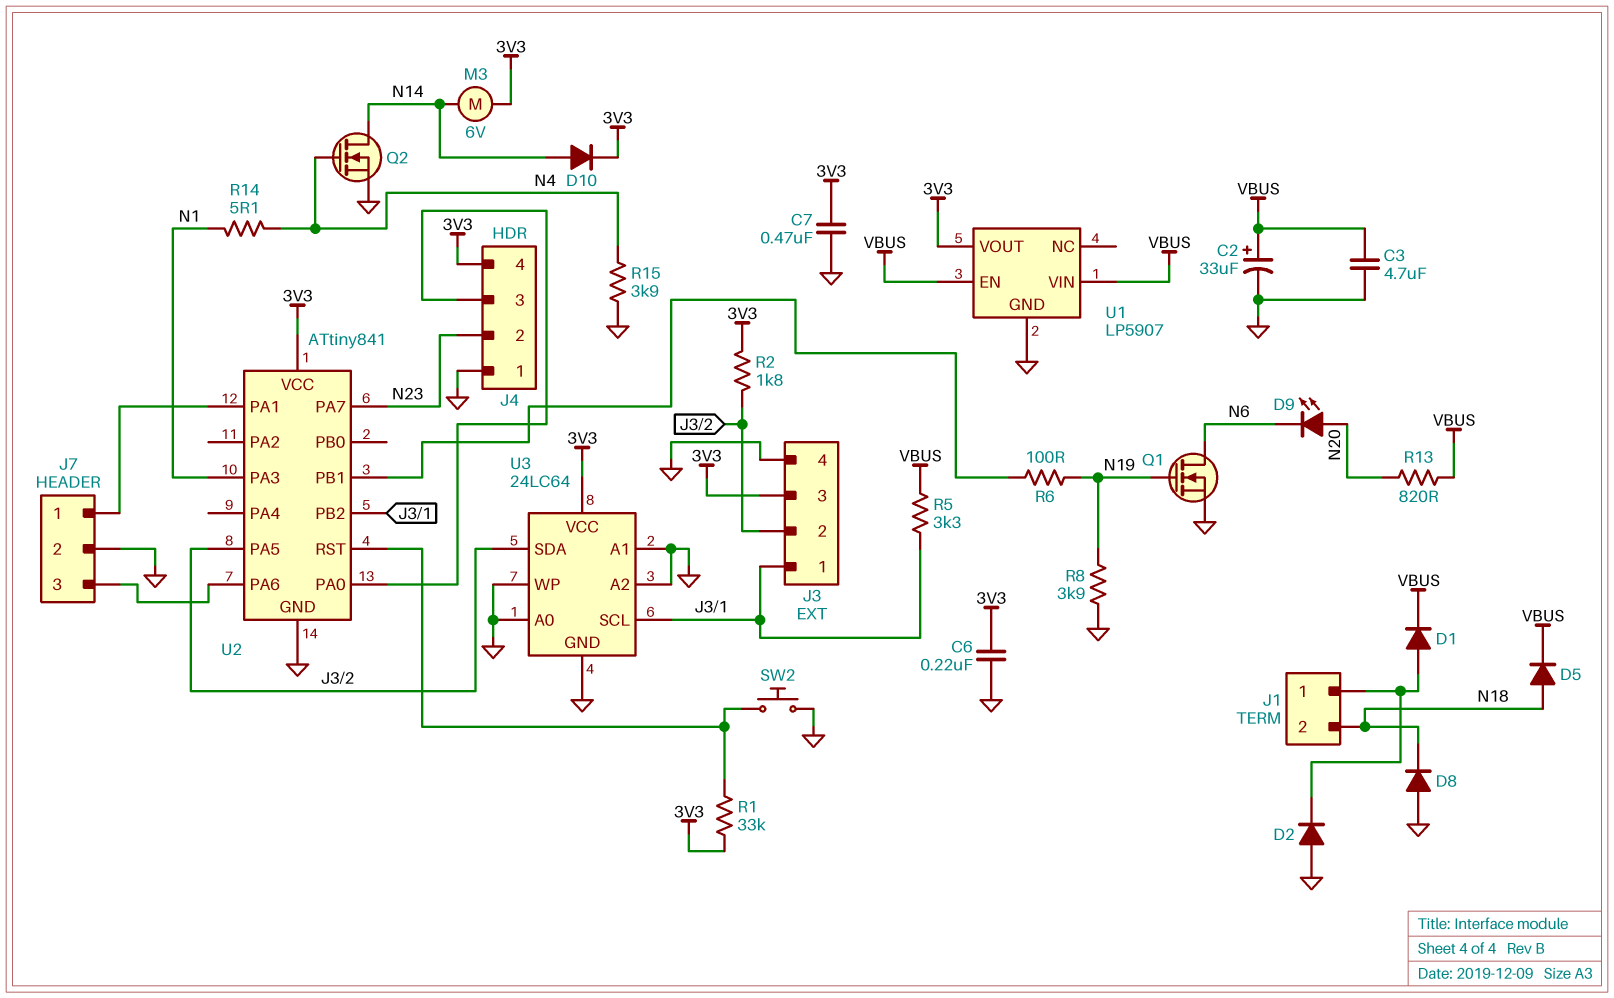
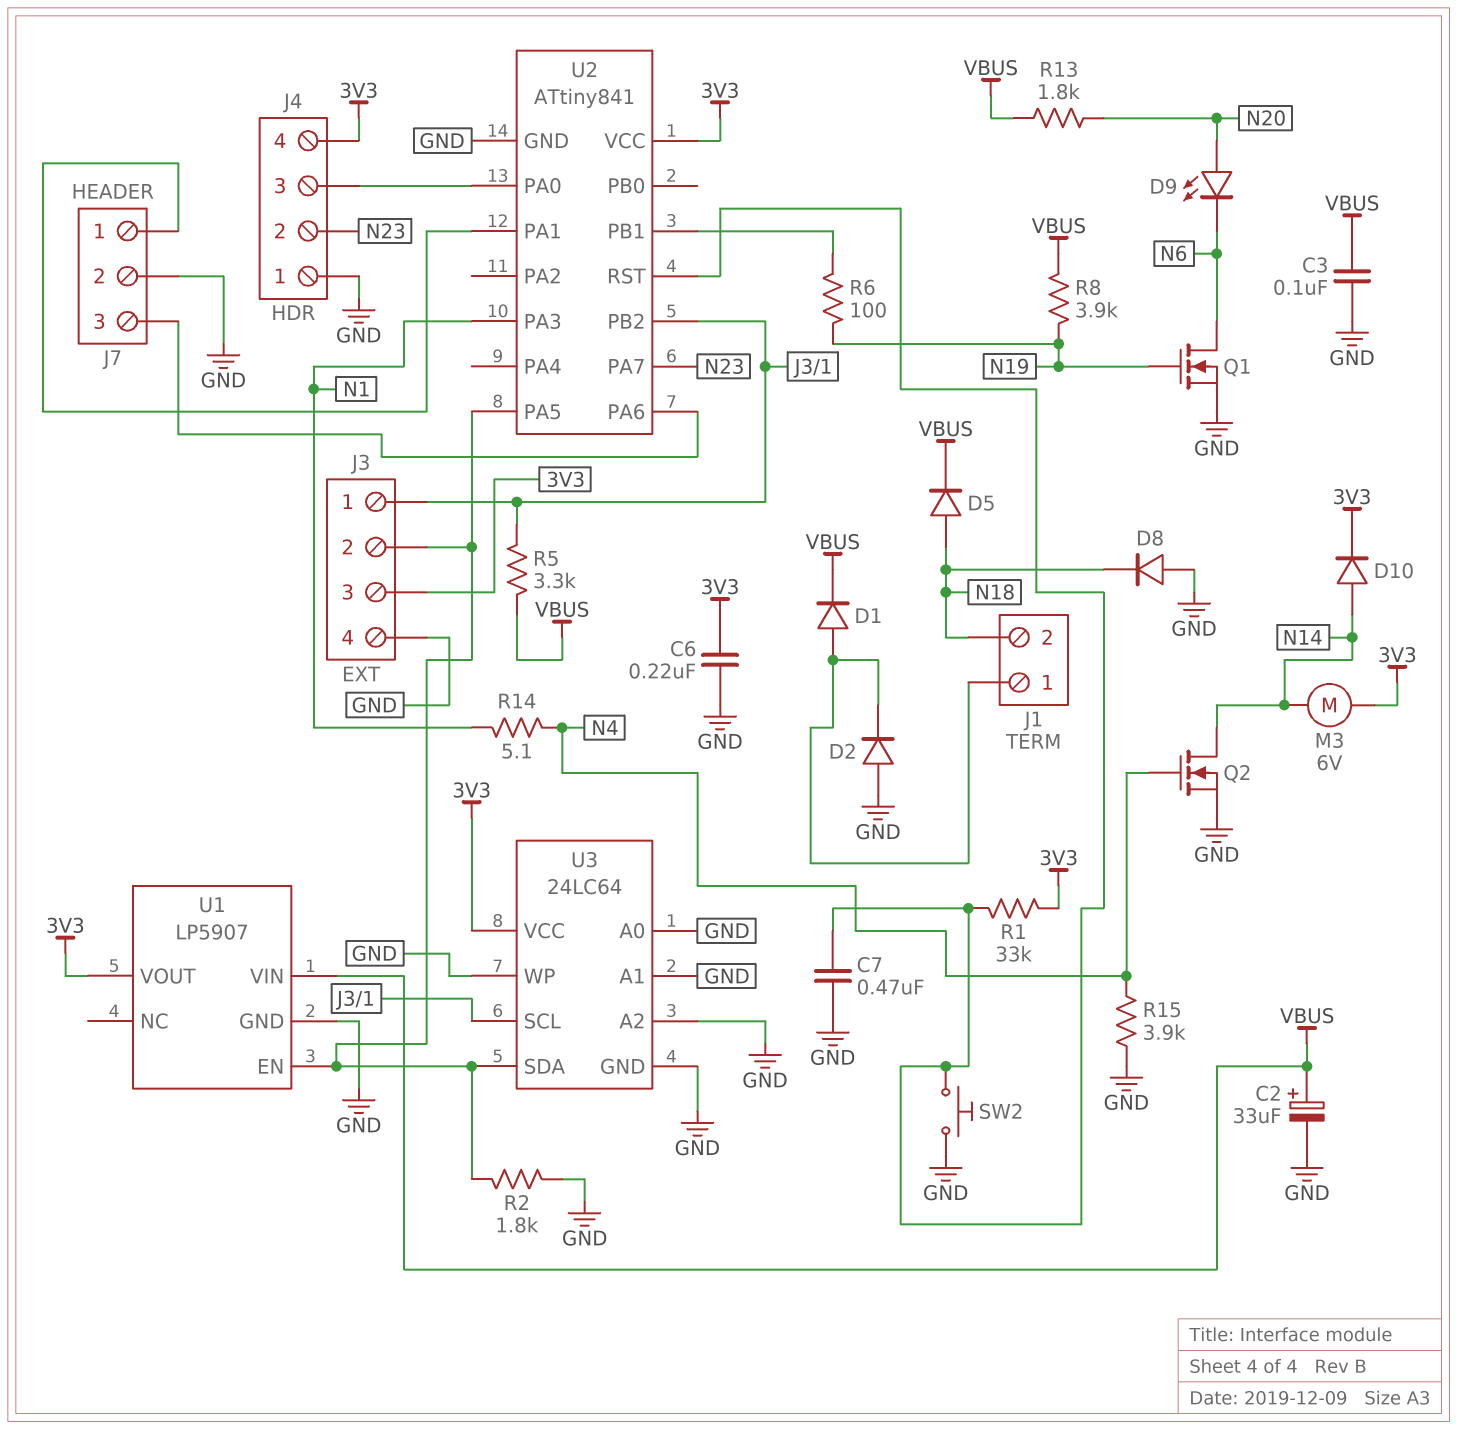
C3: 4.7uF (GND, VBUS) -> 100nF (GND, VBUS)
C7: 470nF (3V3, GND) -> 470nF (GND, U2/RST)
R2: 1.8k (3V3, J3/2) -> 1.8k (GND, J3/2)
R8: 3.9k (GND, N19) -> 3.9k (N19, VBUS)
R13: 820 (N20, VBUS) -> 1.8k (N20, VBUS)
U1 pin EN: VBUS -> J3/2

